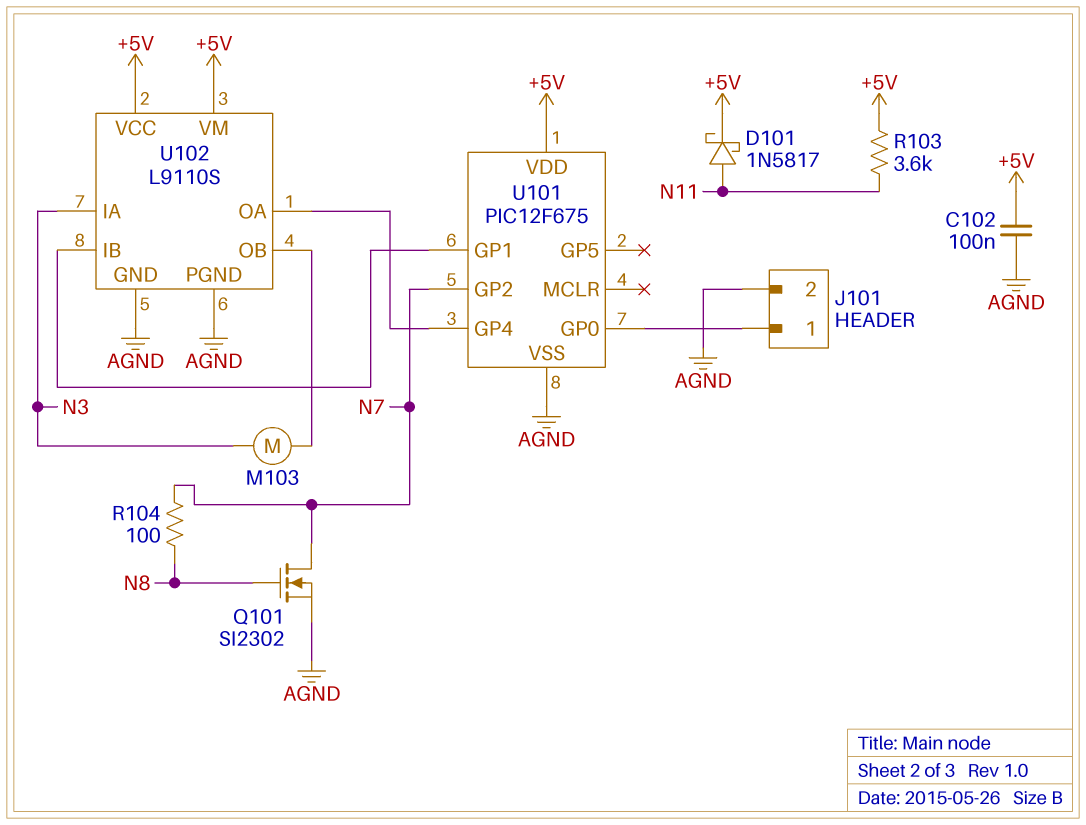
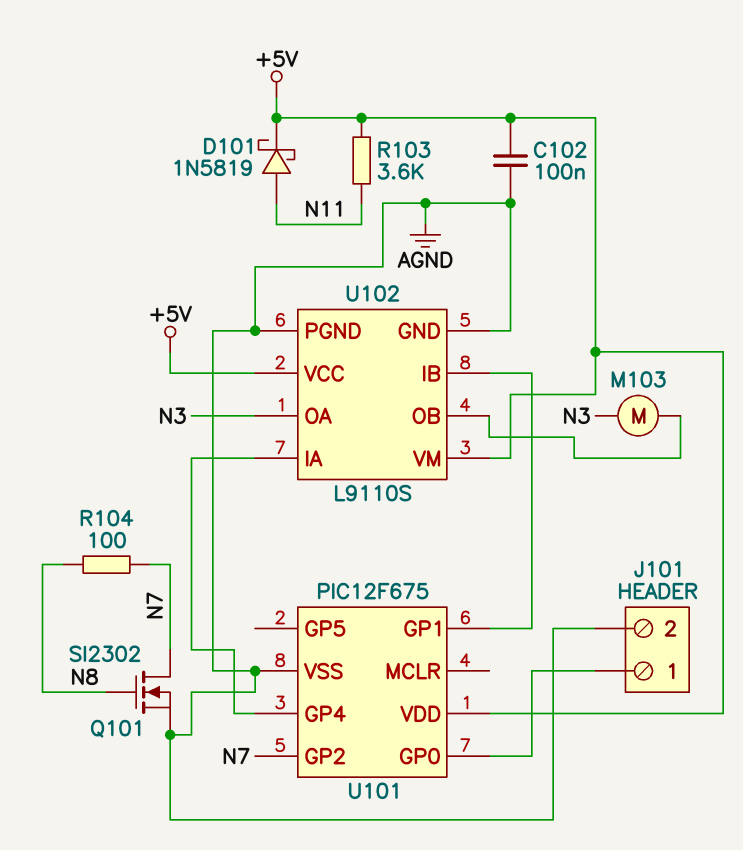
D101: schottky 1N5817 (A N11, K +5V) -> schottky 1N5819 (A N11, K +5V)
U102 pin IA: N3 -> U101/GP4
U102 pin OA: U101/GP4 -> N3

